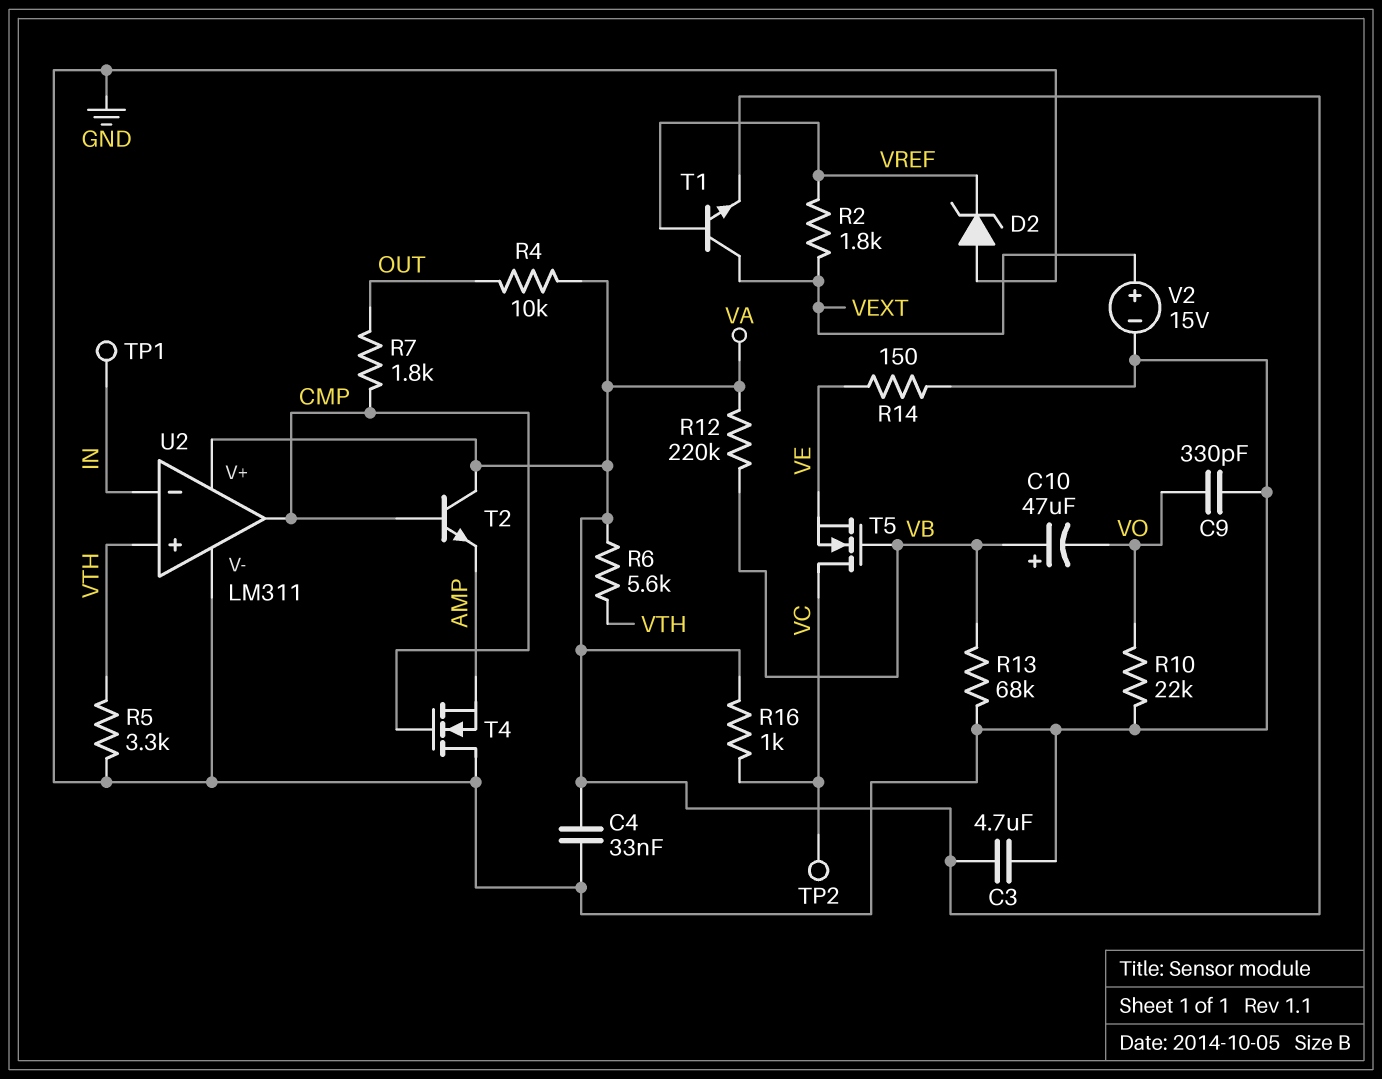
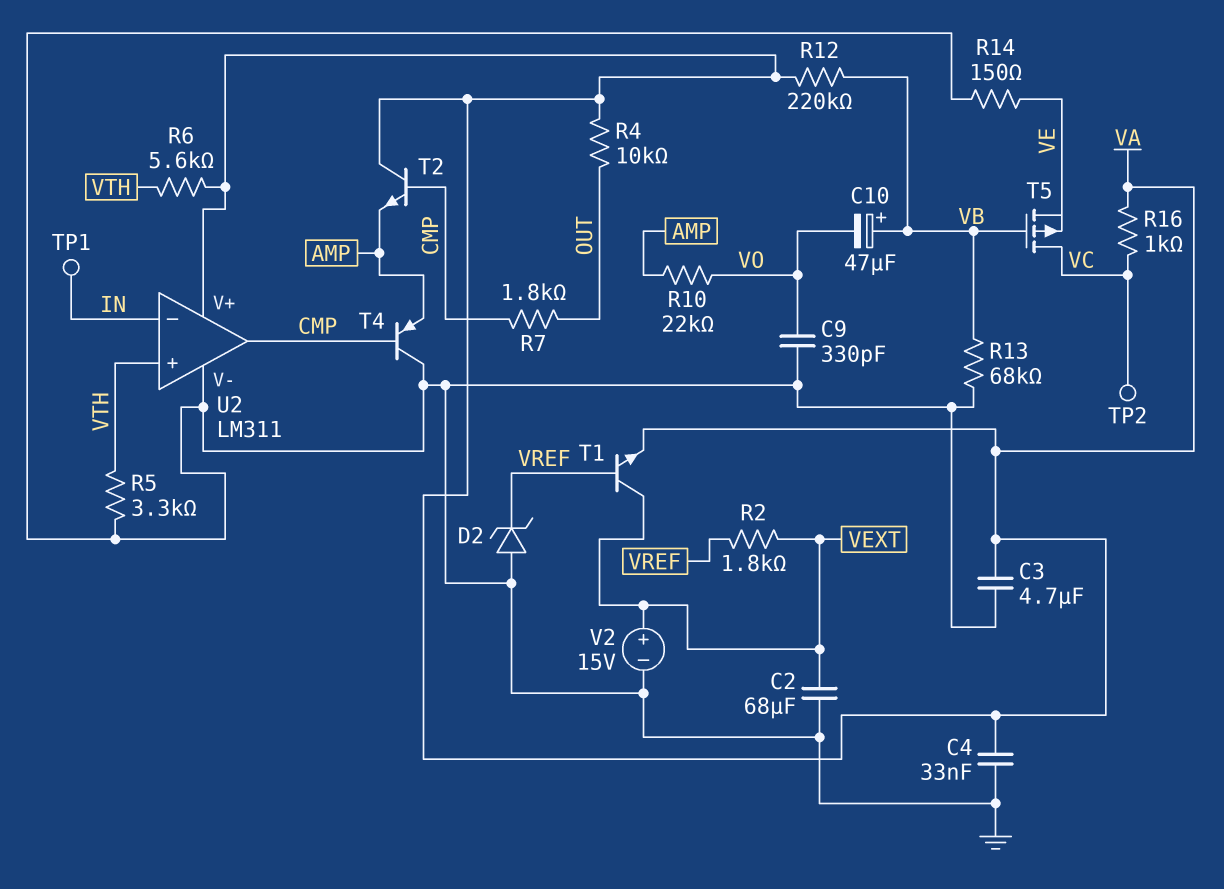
C2: none -> 68uF (GND, VEXT)
R10: 22k (GND, VO) -> 22k (AMP, VO)
T4: NMOS (G CMP, D GND, S AMP) -> PNP (B CMP, C GND, E AMP)
T5: NMOS (G VB, D VC, S VE) -> PMOS (G VB, D VC, S VE)

